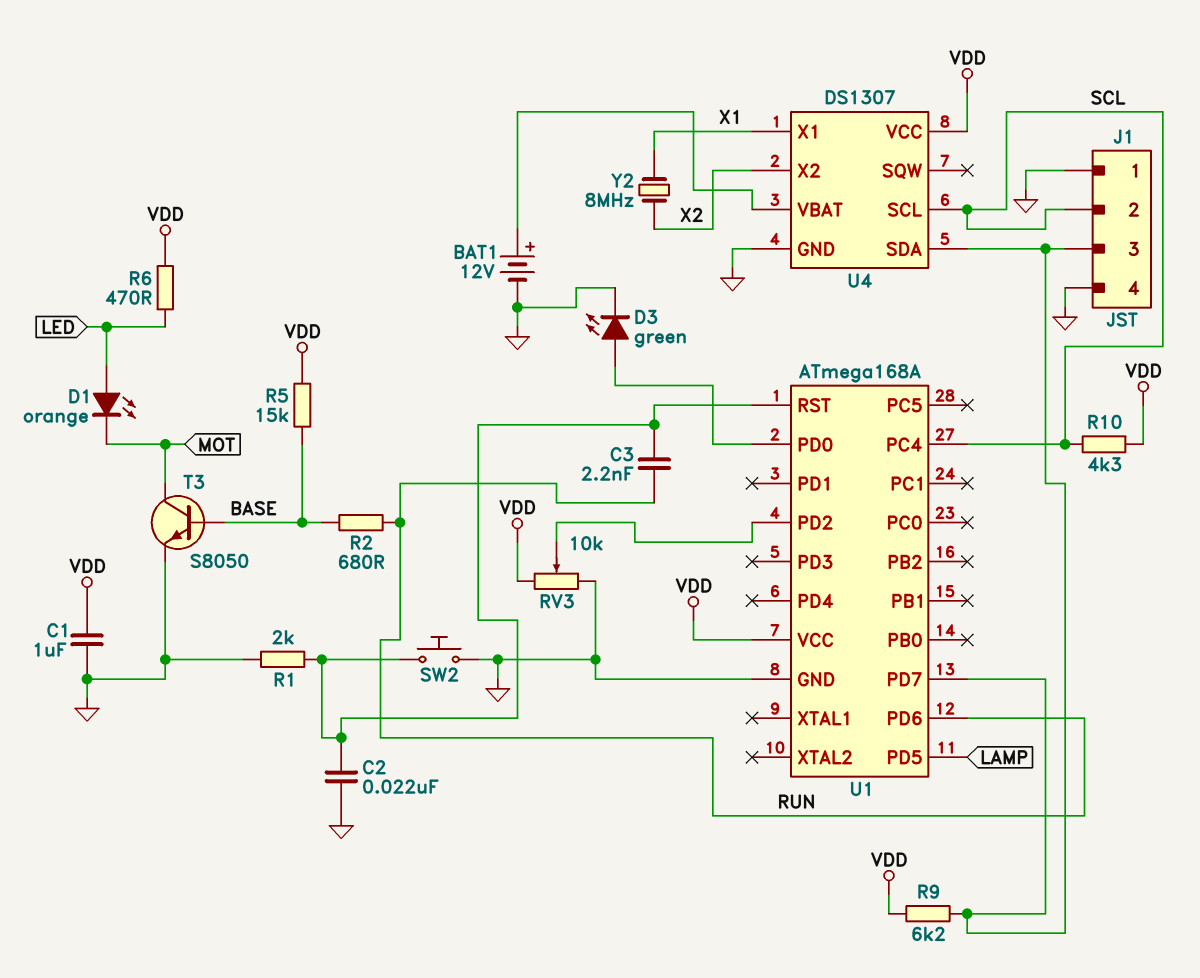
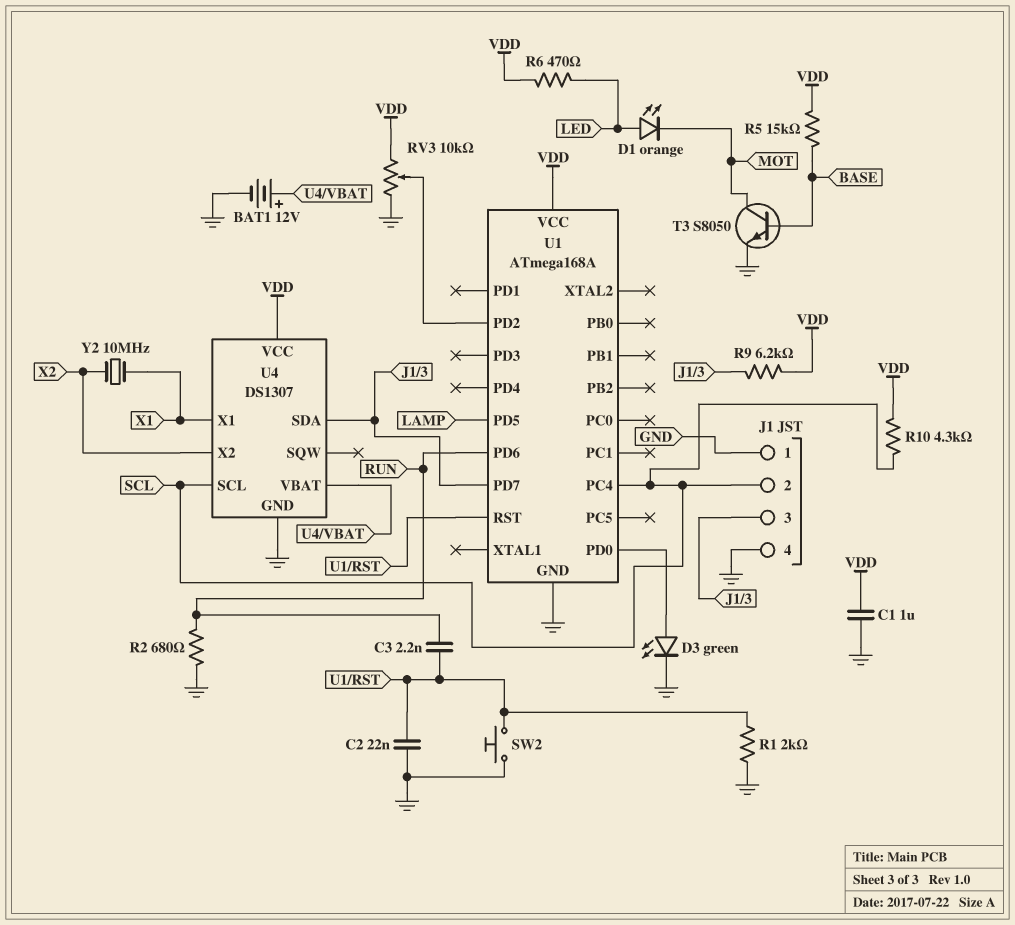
R2: 680 (BASE, RUN) -> 680 (GND, RUN)
Y2: 8MHz (X1, X2) -> 10MHz (X1, X2)

